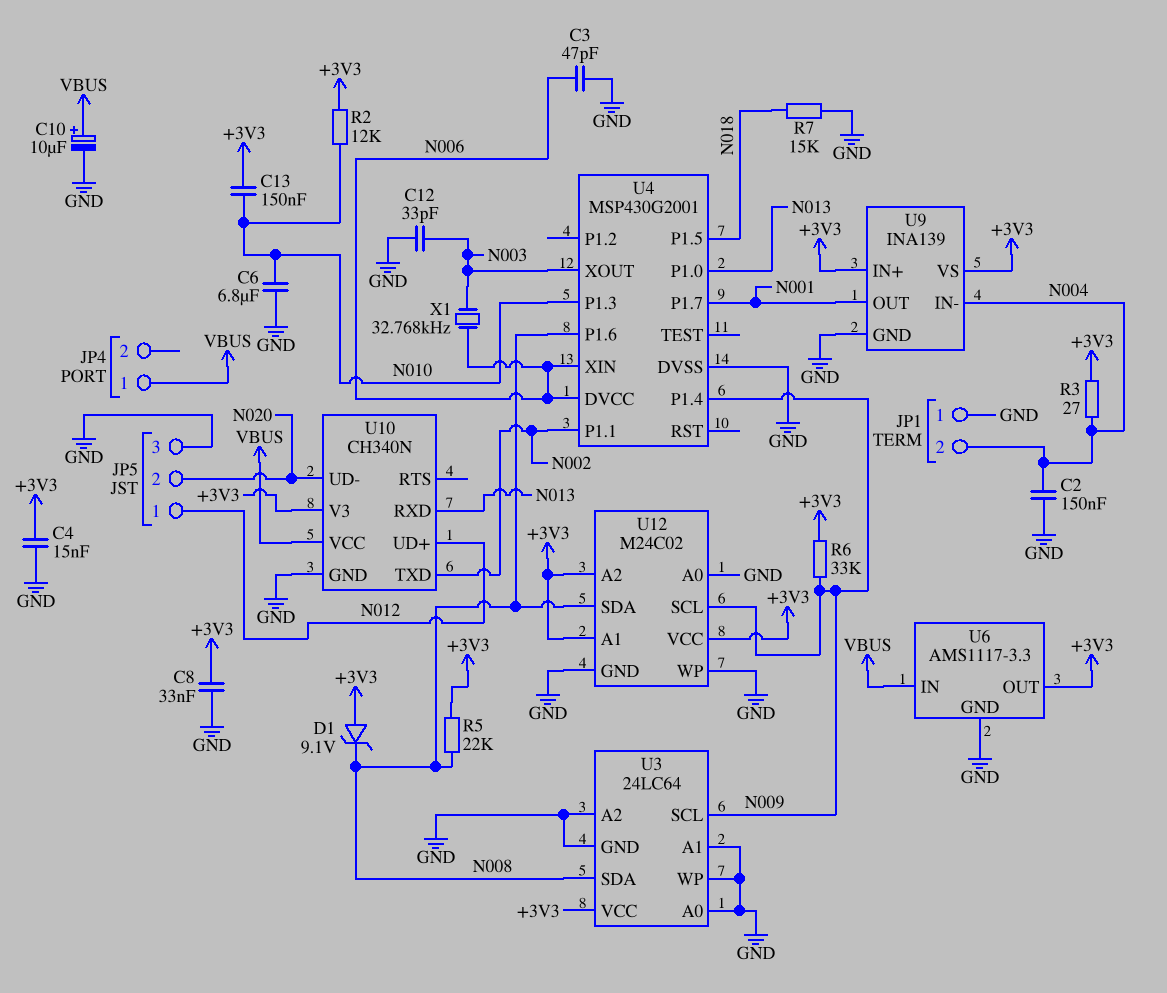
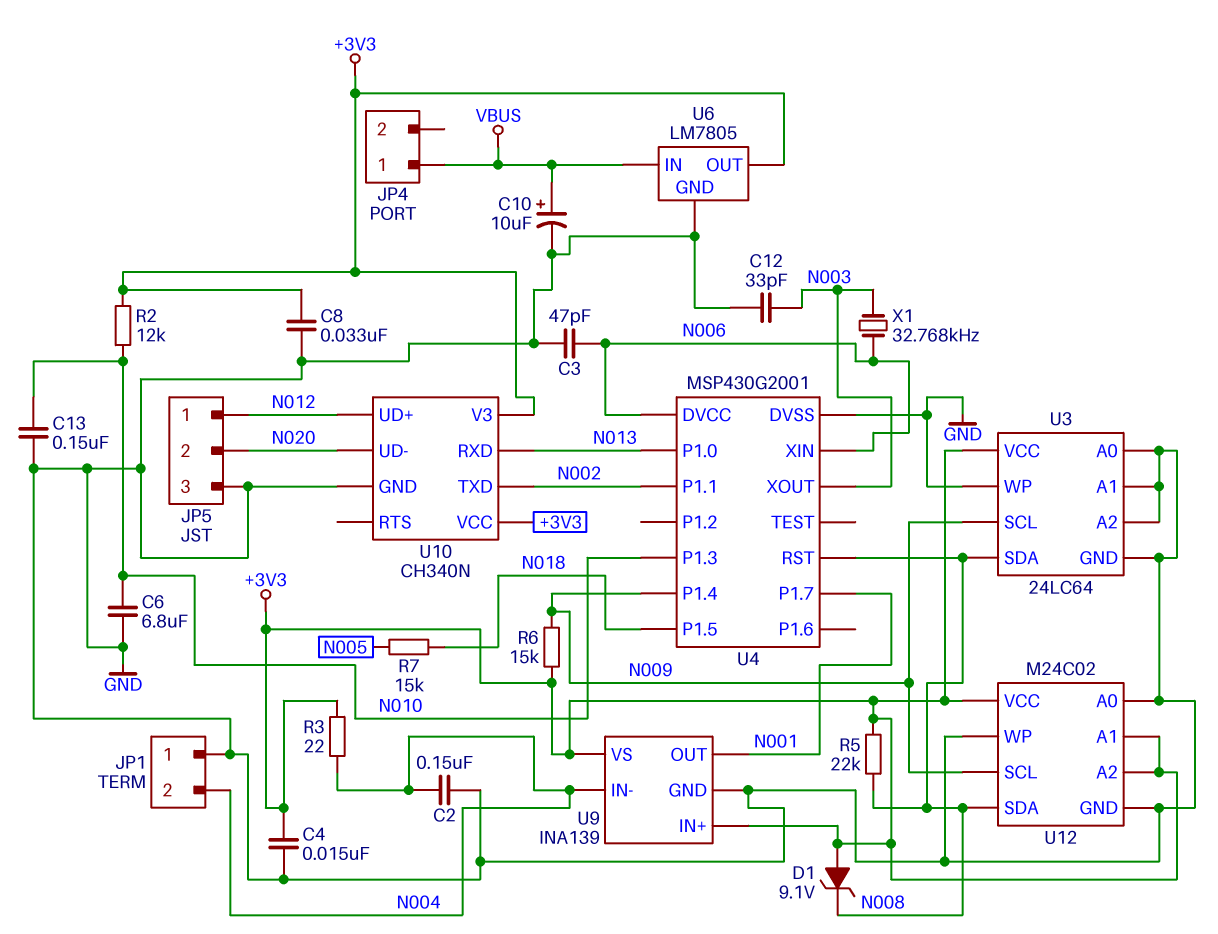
C13: 150nF (+3V3, N010) -> 150nF (GND, N010)
R3: 27 (+3V3, N004) -> 22 (+3V3, N004)
R6: 33k (+3V3, N009) -> 15k (+3V3, N009)
R7: 15k (GND, N018) -> 15k (N005, N018)
U4 pin P1.6: N008 -> none
U4 pin RST: none -> N008
U6: AMS1117-3.3 -> LM7805
U10 pin VCC: VBUS -> +3V3

